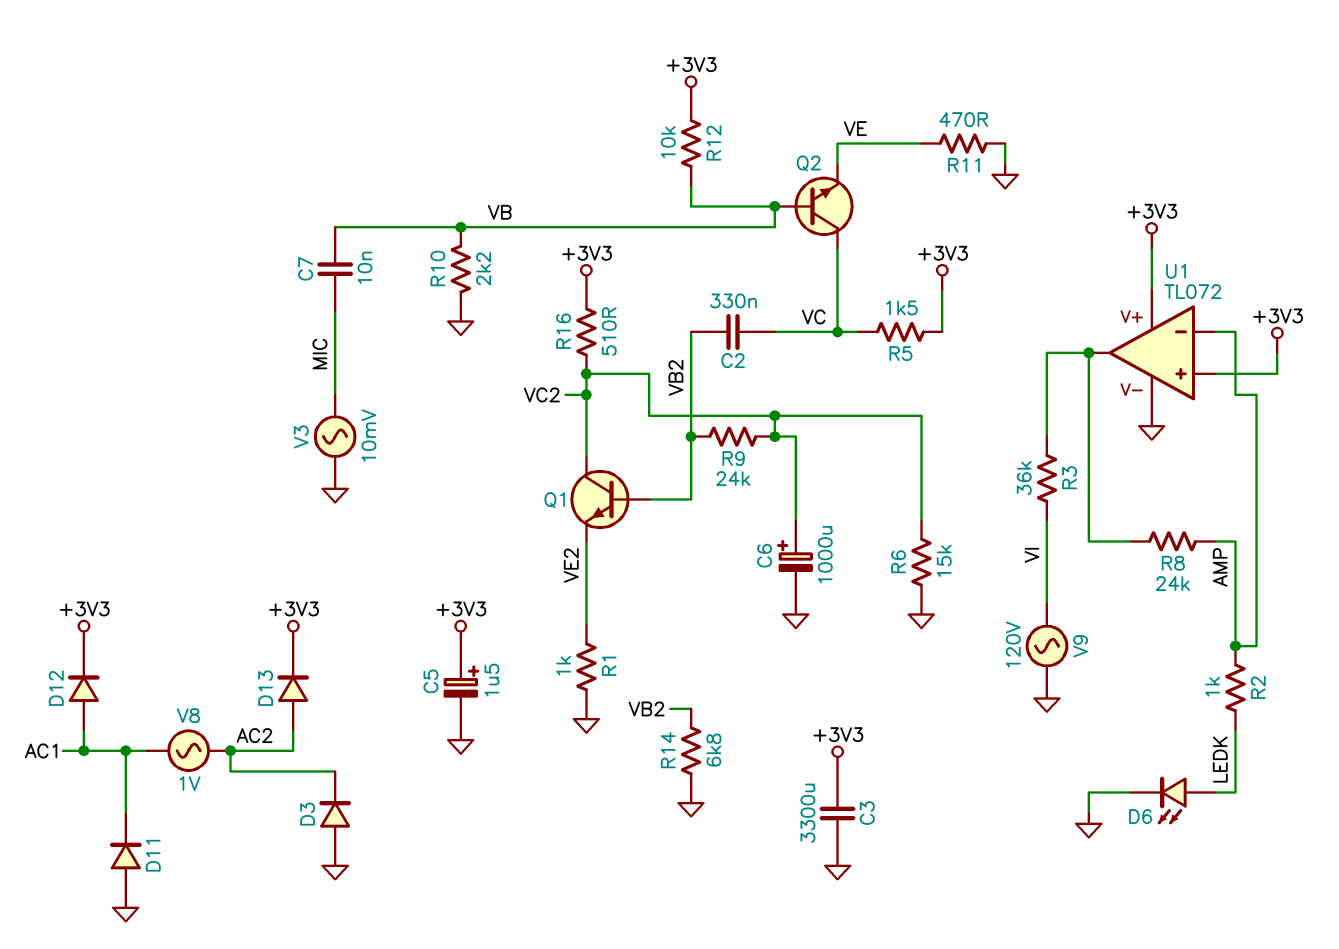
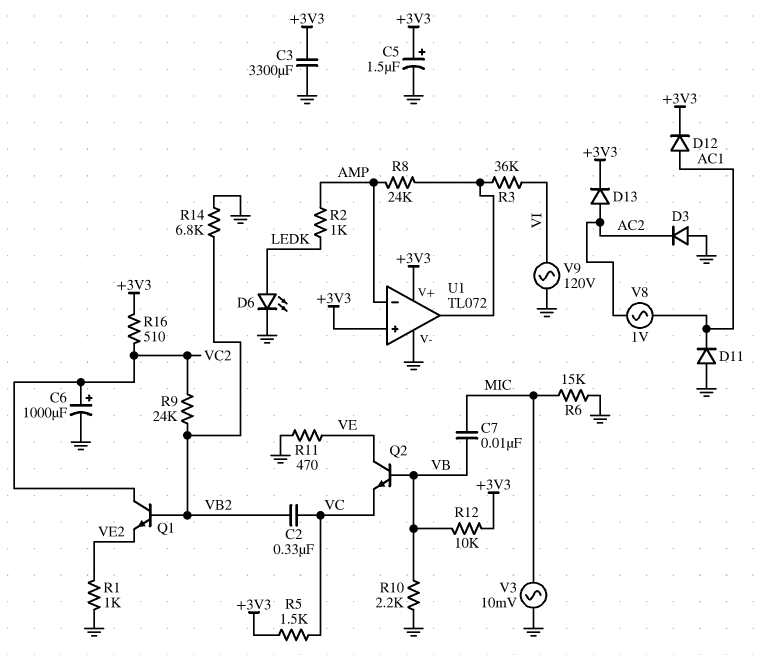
Q2: NPN (B VB, C VC, E VE) -> NPN (B VB, C VE, E VC)
R6: 15k (GND, VC2) -> 15k (GND, MIC)

